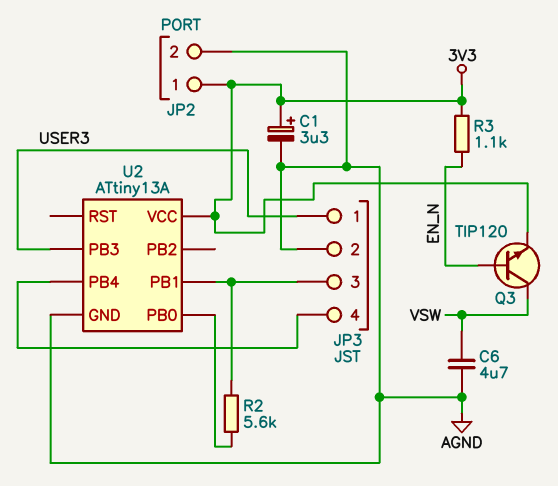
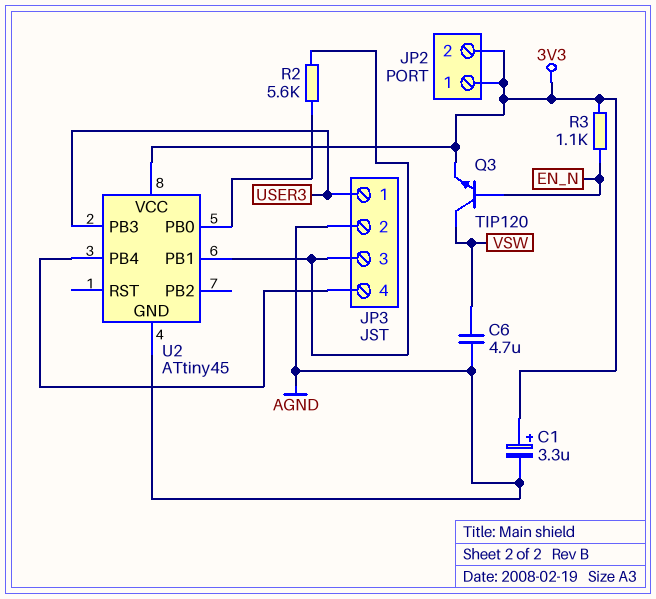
JP2 pin 2: AGND -> 3V3
U2: ATtiny13A -> ATtiny45

